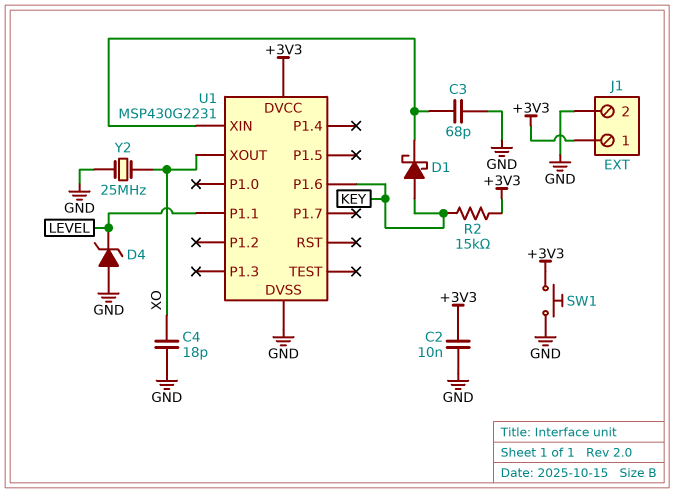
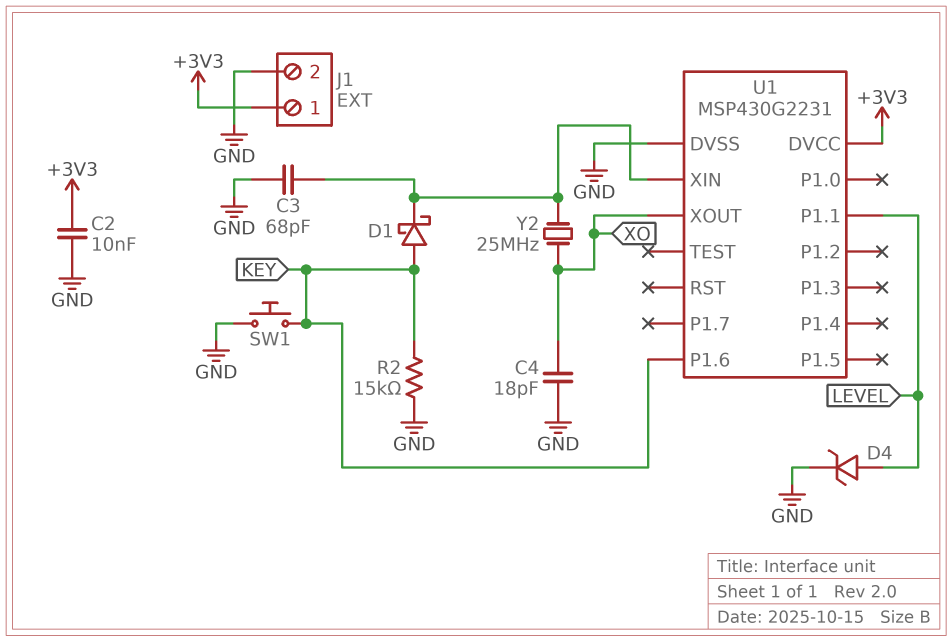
D4: zener (A GND, K LEVEL) -> zener (A LEVEL, K GND)
R2: 15k (+3V3, KEY) -> 15k (GND, KEY)
SW1: button (+3V3, GND) -> button (GND, KEY)
Y2: 25MHz (GND, XO) -> 25MHz (U1/XIN, XO)

